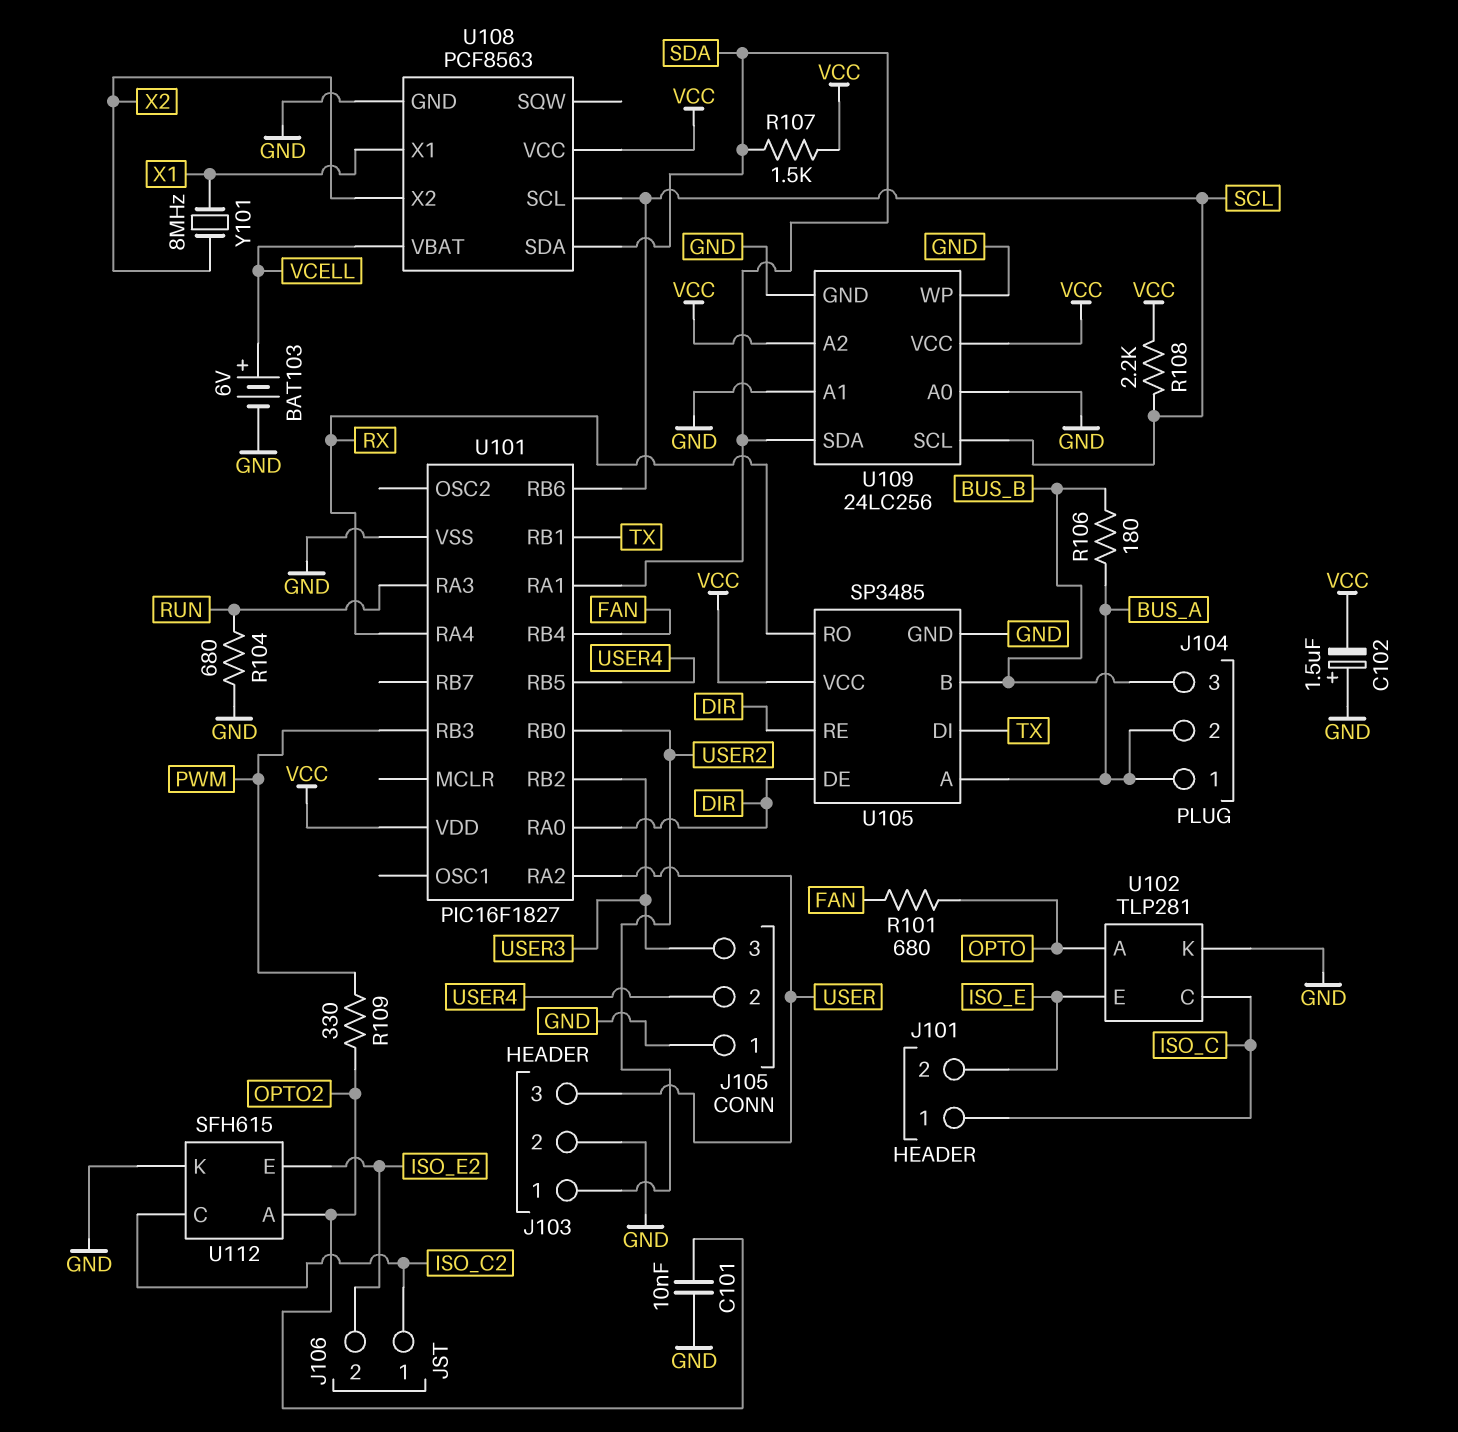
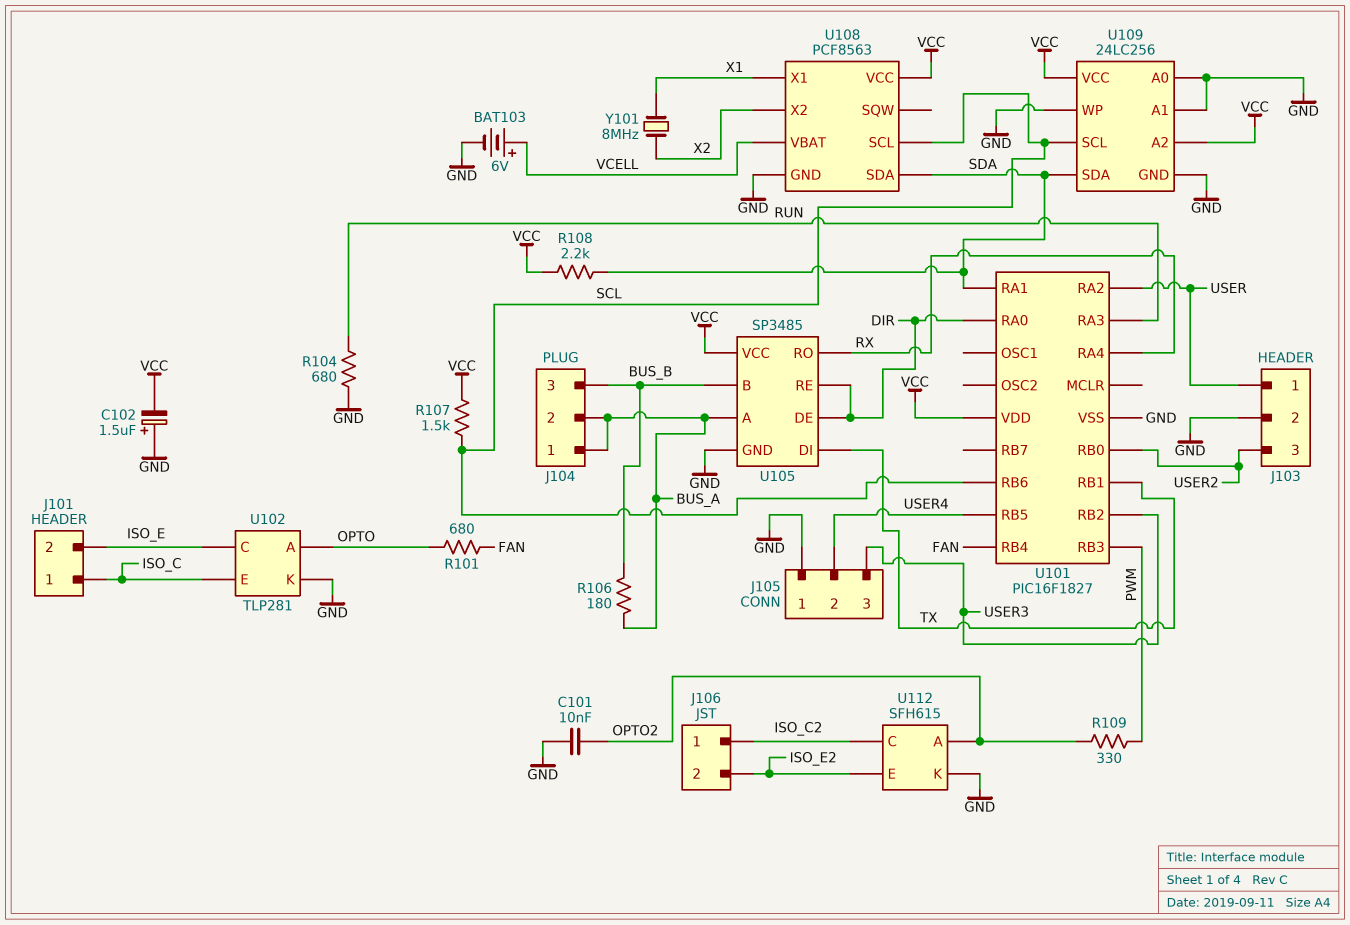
J103 pin 1: USER2 -> USER
J103 pin 3: USER -> USER2
R107: 1.5k (SDA, VCC) -> 1.5k (SCL, VCC)
R108: 2.2k (SCL, VCC) -> 2.2k (SDA, VCC)
U102 pin C: ISO_C -> ISO_E
U102 pin E: ISO_E -> ISO_C

